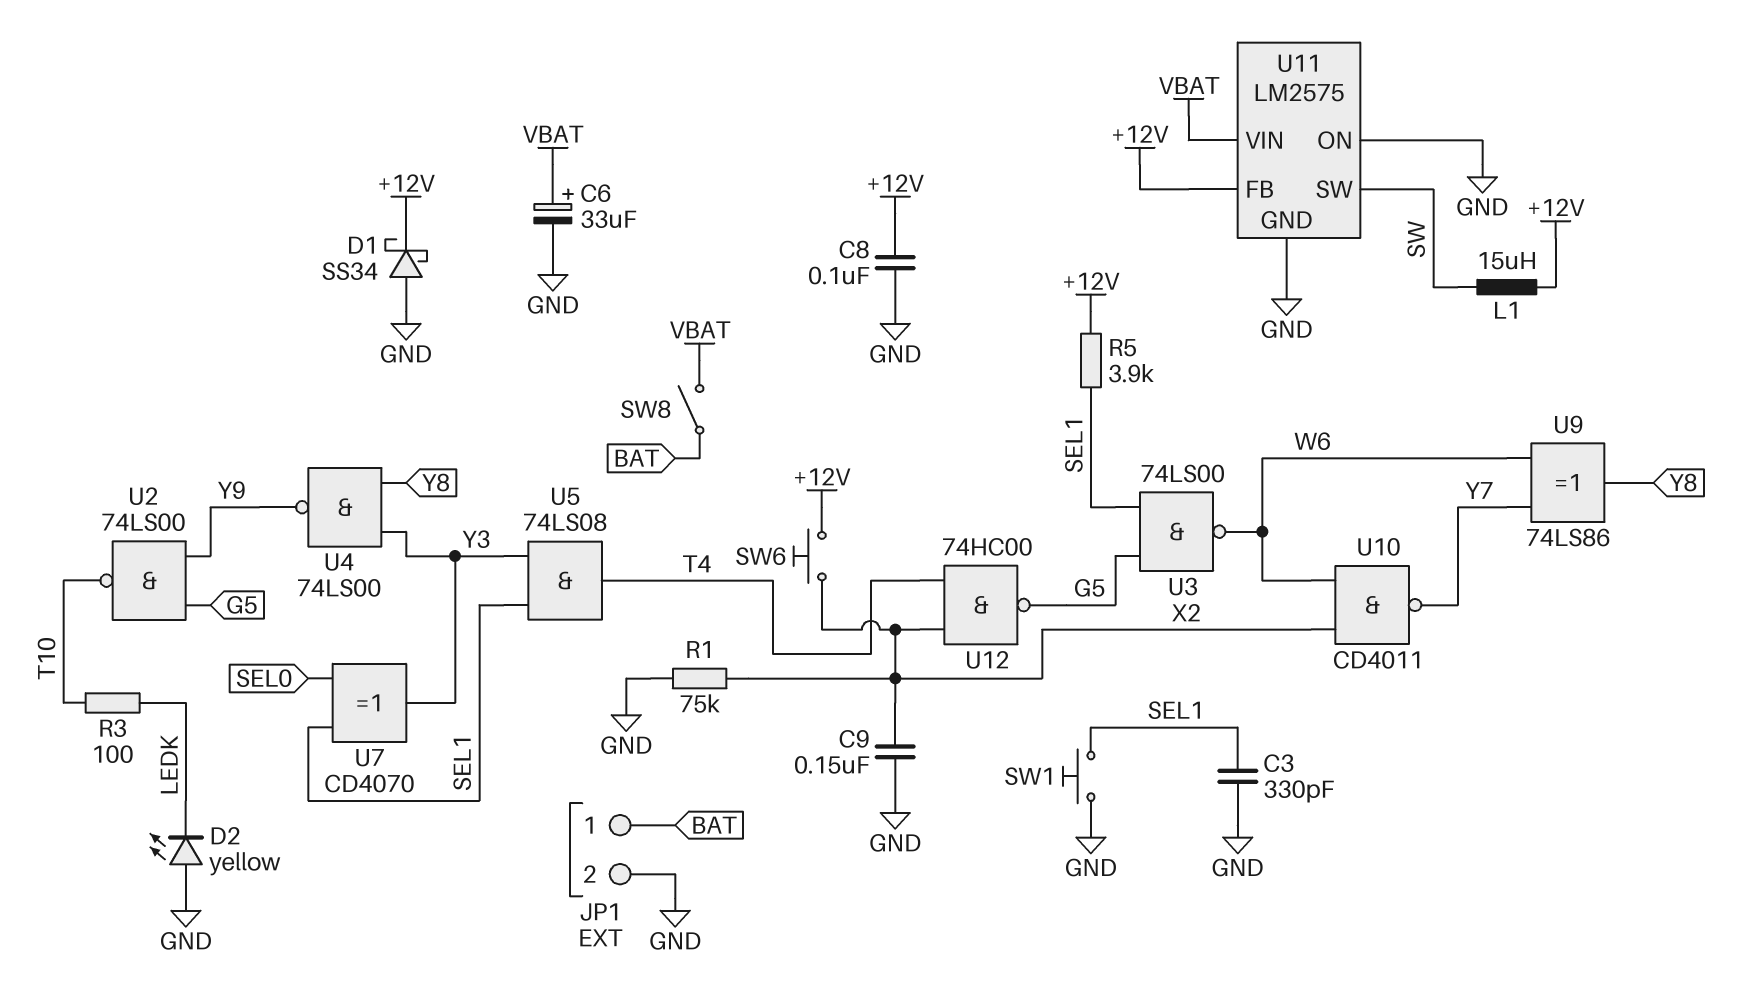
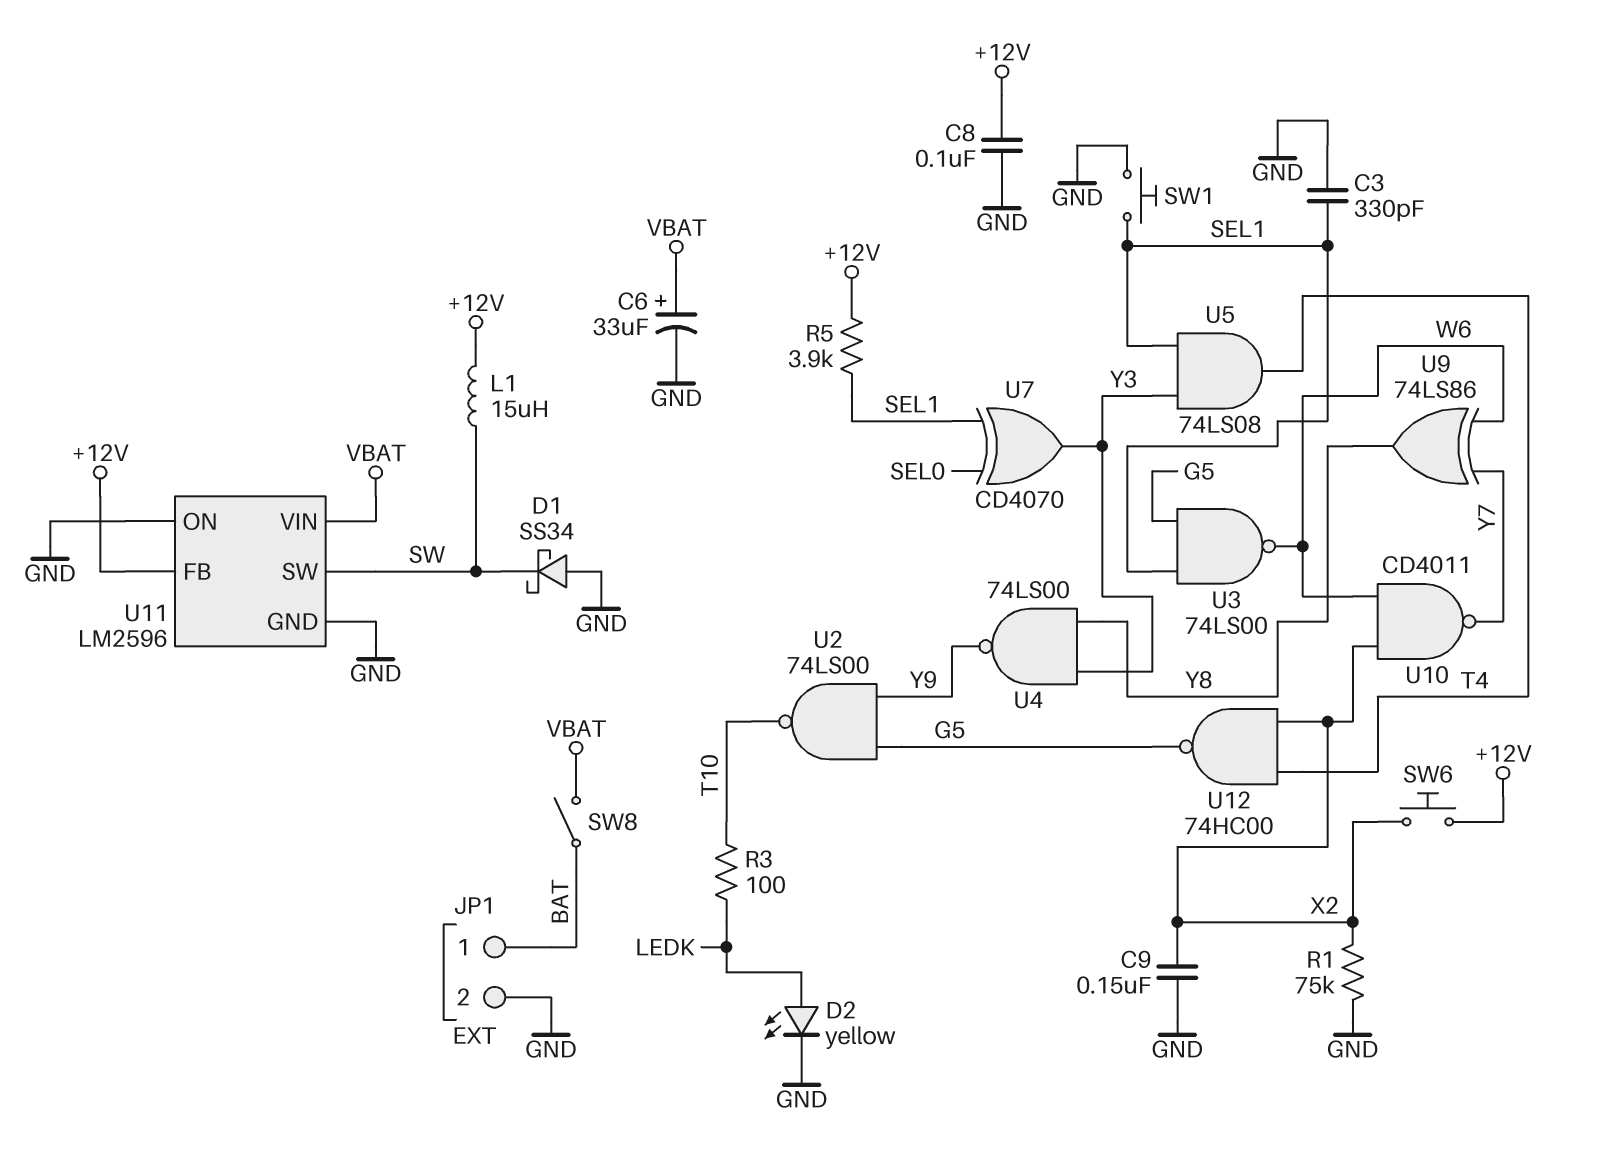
D1: schottky SS34 (A GND, K +12V) -> schottky SS34 (A GND, K SW)
D2: LED yellow (A GND, K LEDK) -> LED yellow (A LEDK, K GND)
U11: LM2575 -> LM2596

